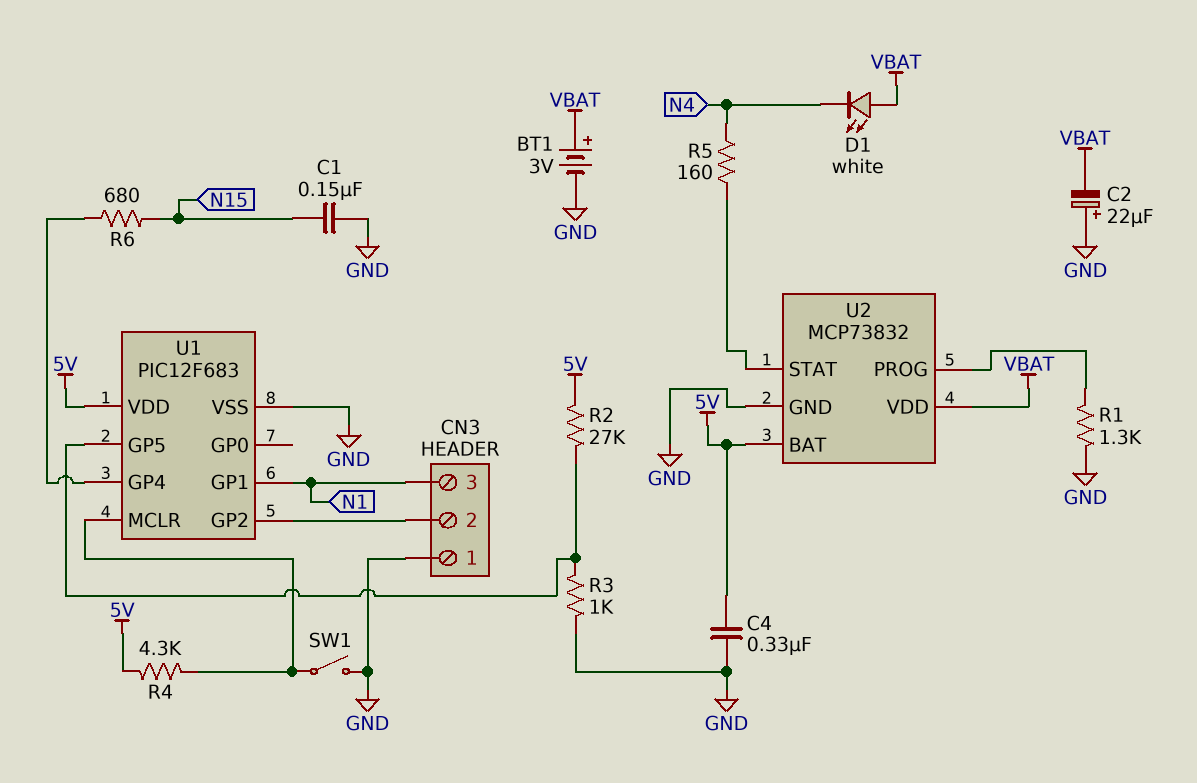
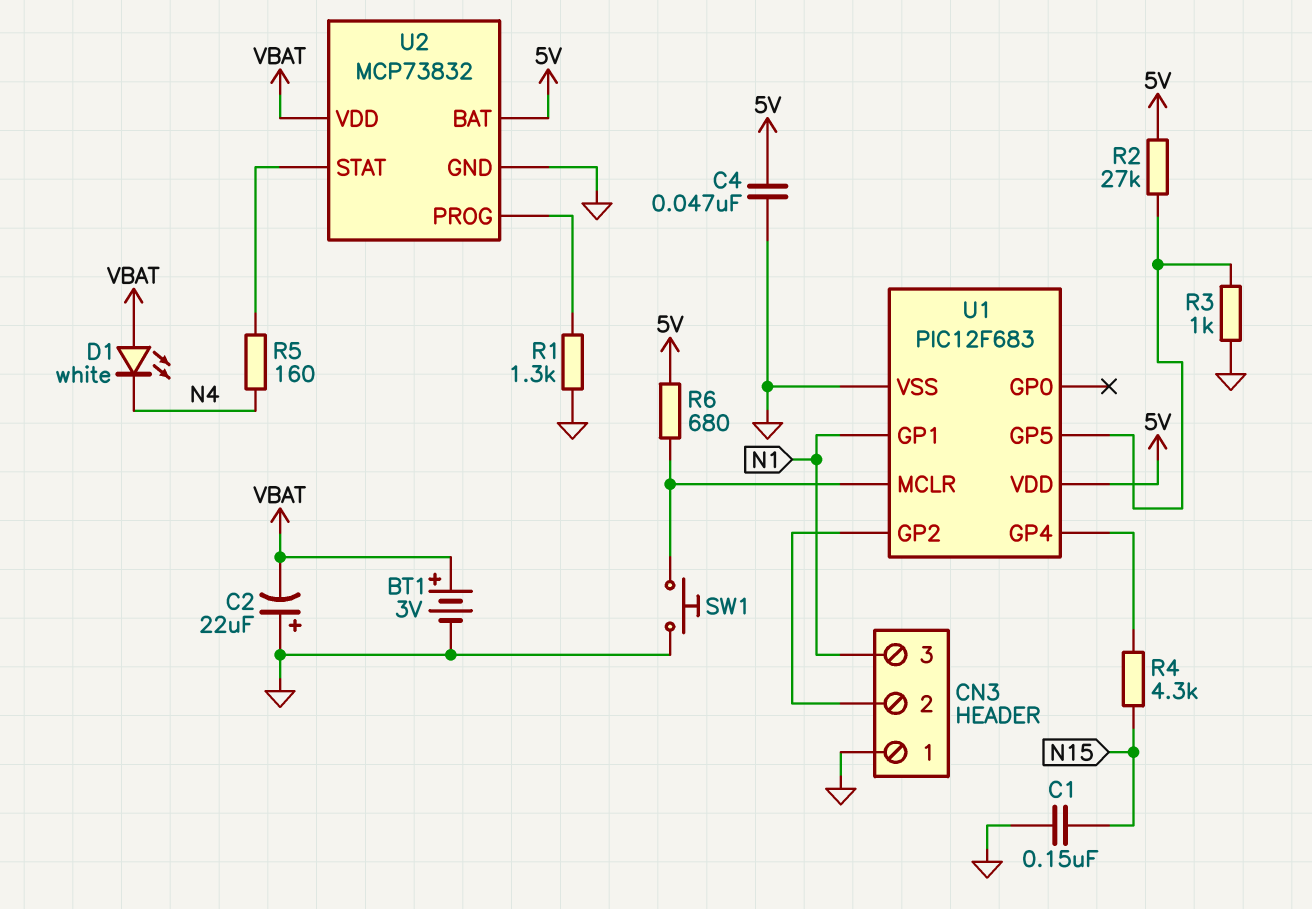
C4: 330nF (5V, GND) -> 47nF (5V, GND)
R4: 4.3k (5V, U1/MCLR) -> 4.3k (N15, U1/GP4)
R6: 680 (N15, U1/GP4) -> 680 (5V, U1/MCLR)
SW1: switch (GND, U1/MCLR) -> button (GND, U1/MCLR)

